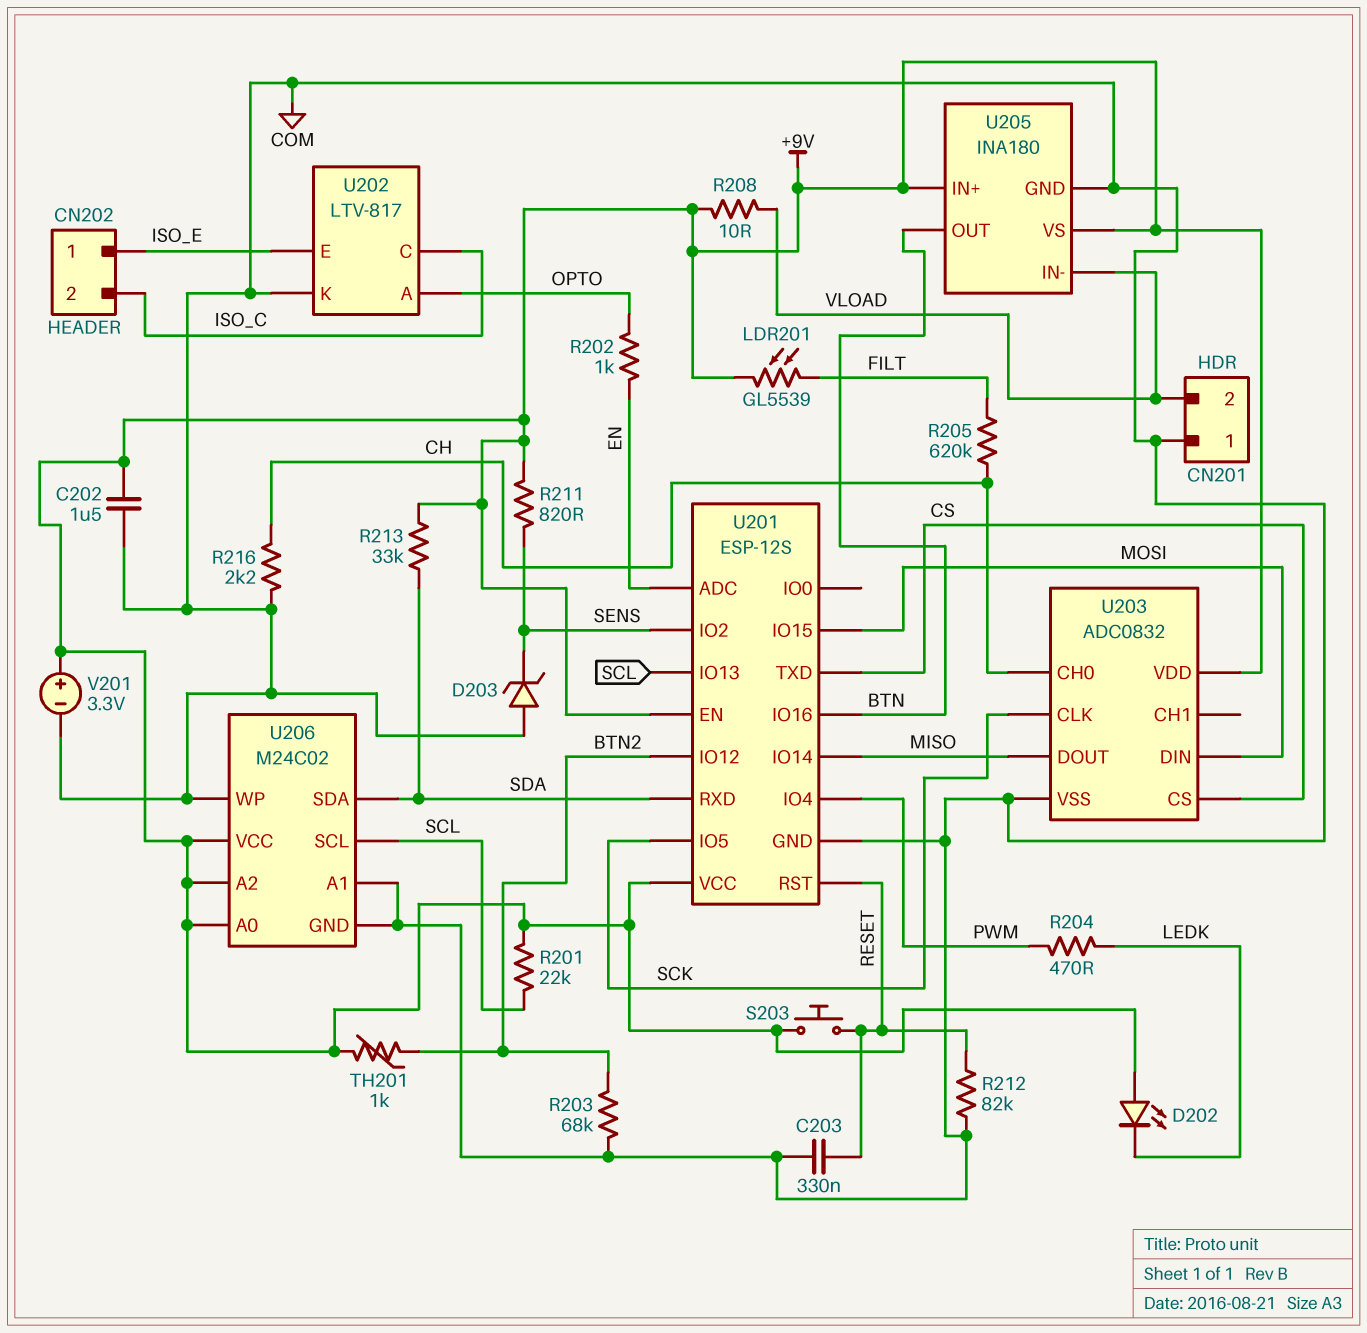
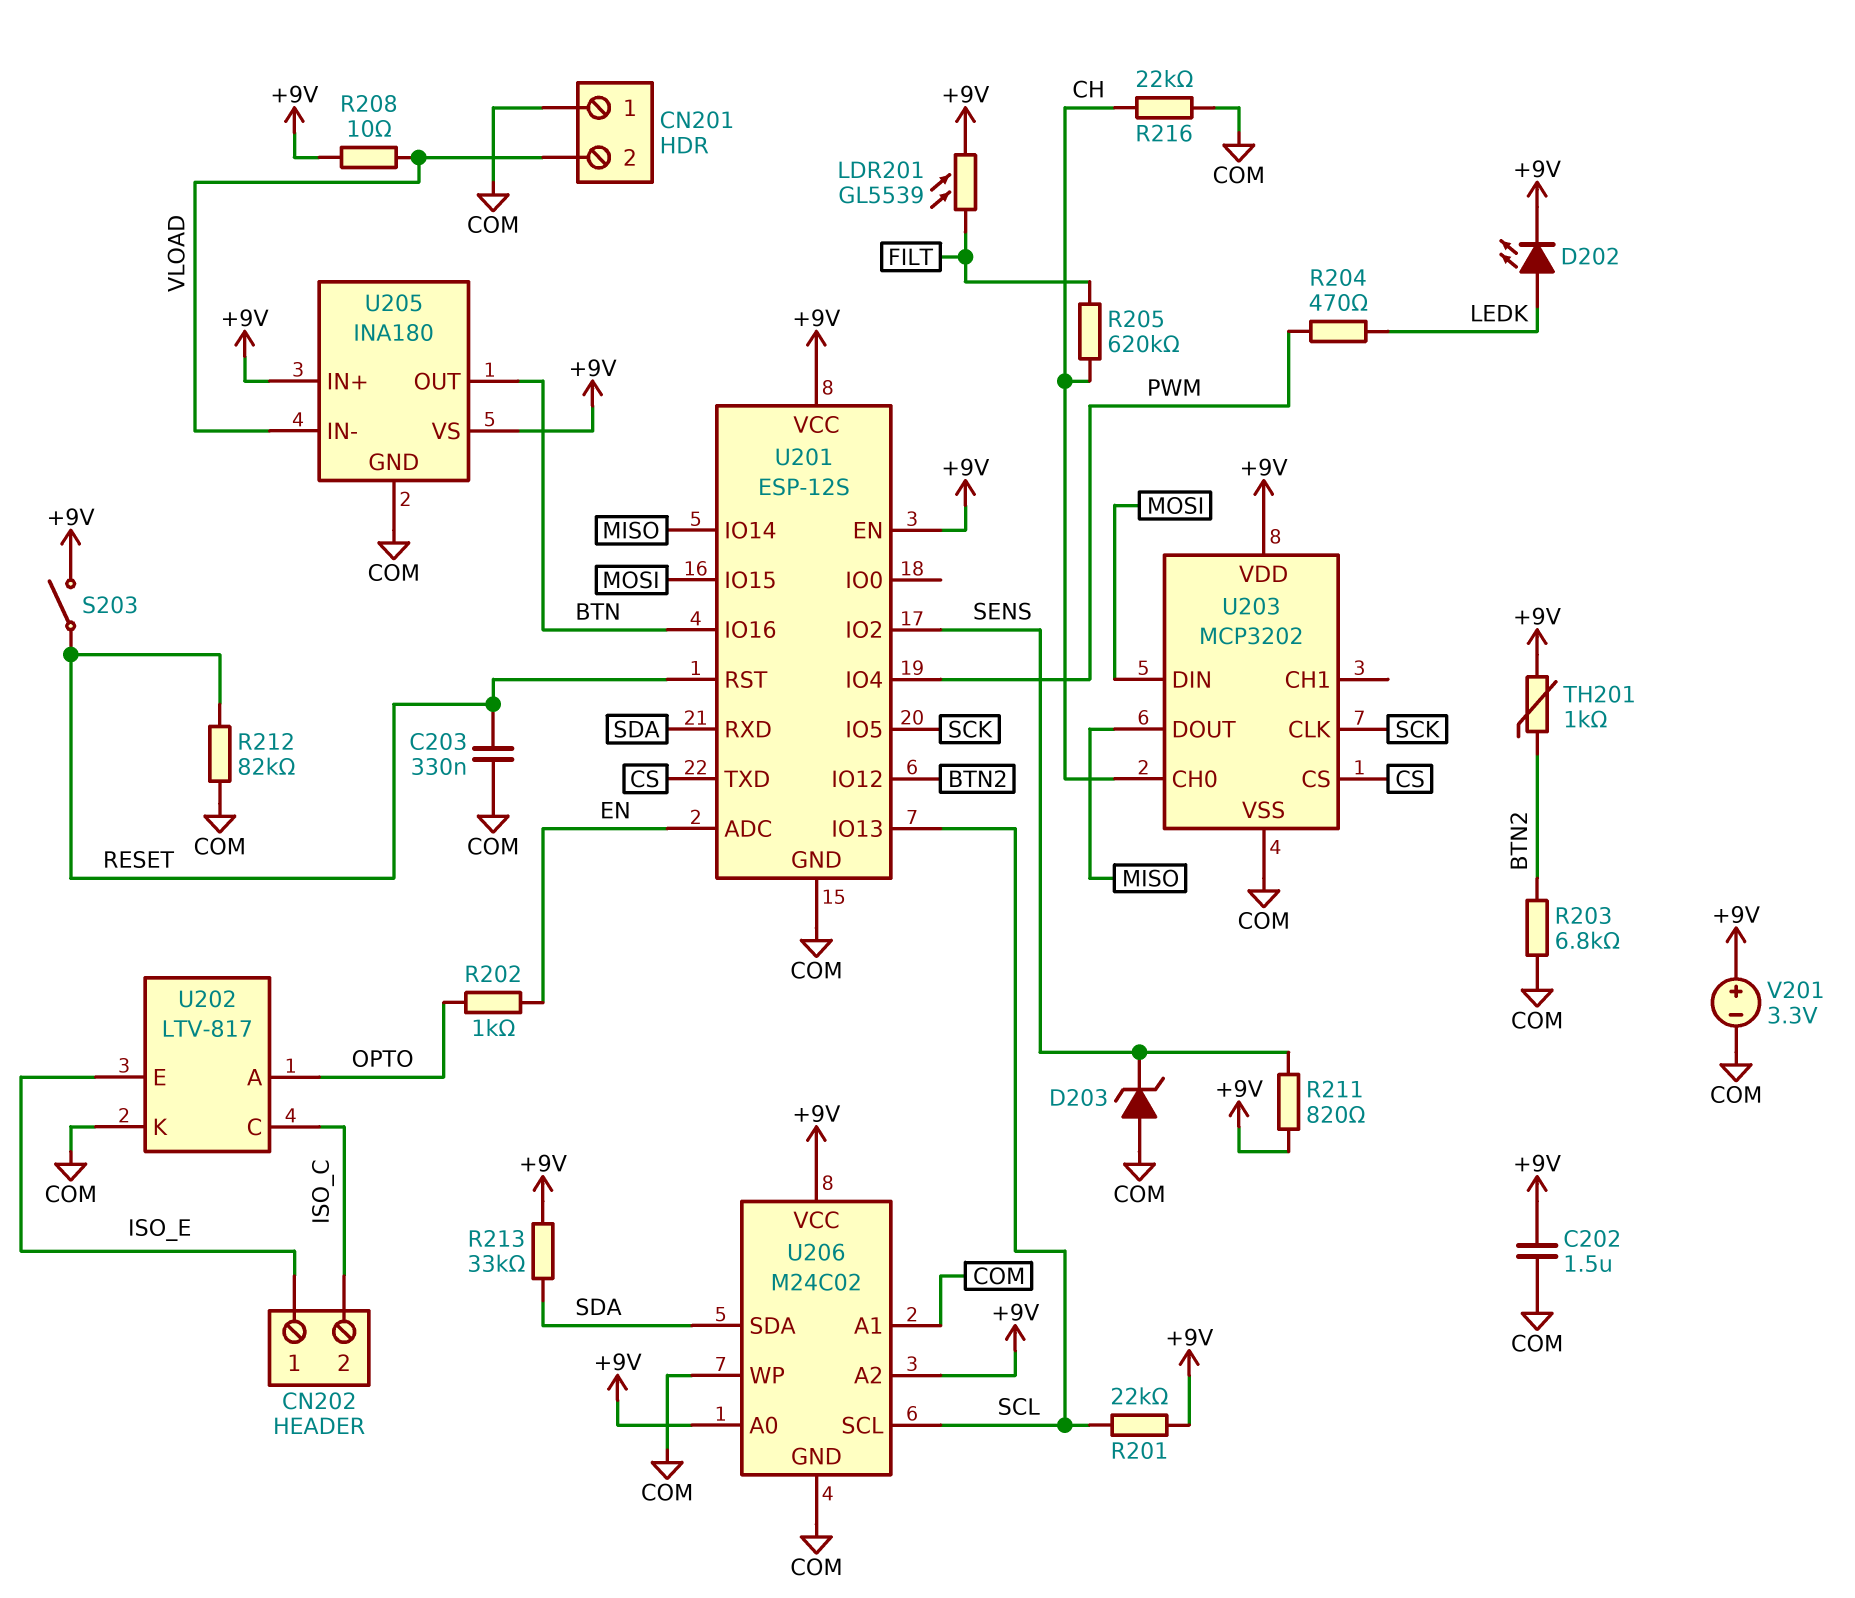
D202: LED (A +9V, K LEDK) -> LED (A LEDK, K +9V)
R203: 68k (BTN2, COM) -> 6.8k (BTN2, COM)
R216: 2.2k (CH, COM) -> 22k (CH, COM)
S203: button (+9V, RESET) -> switch (+9V, RESET)
U203: ADC0832 -> MCP3202

